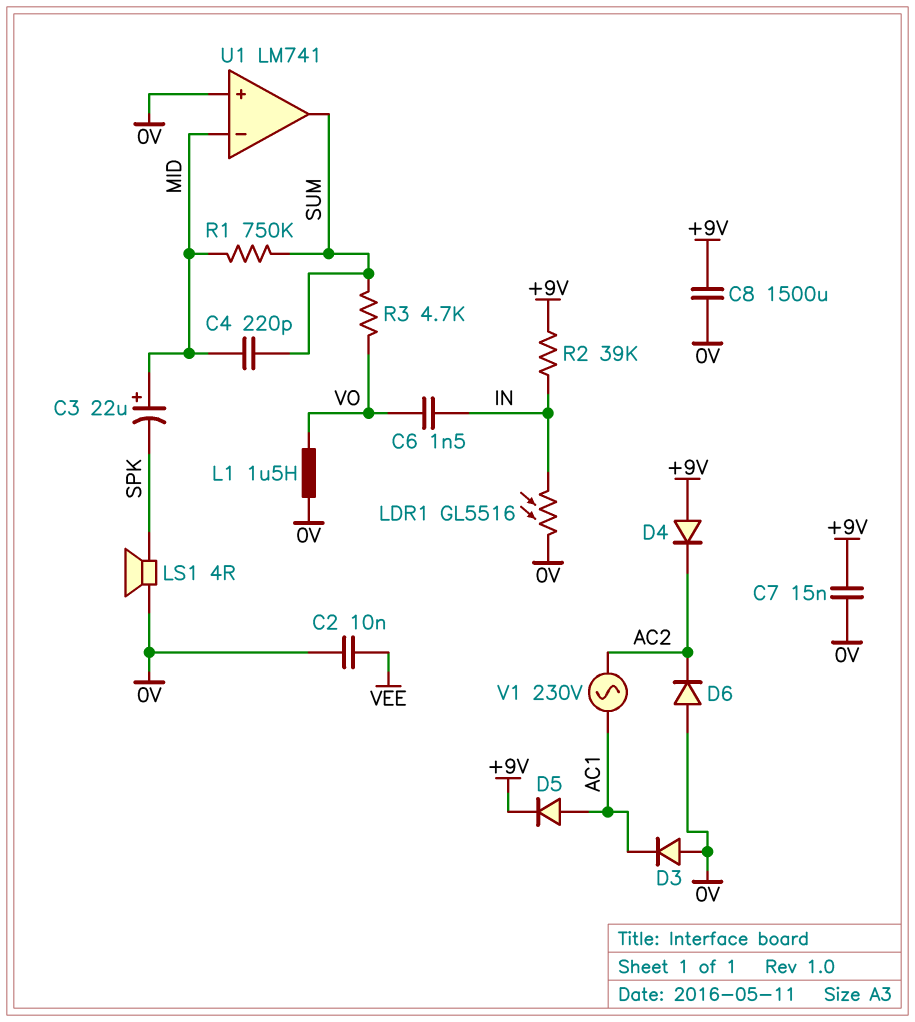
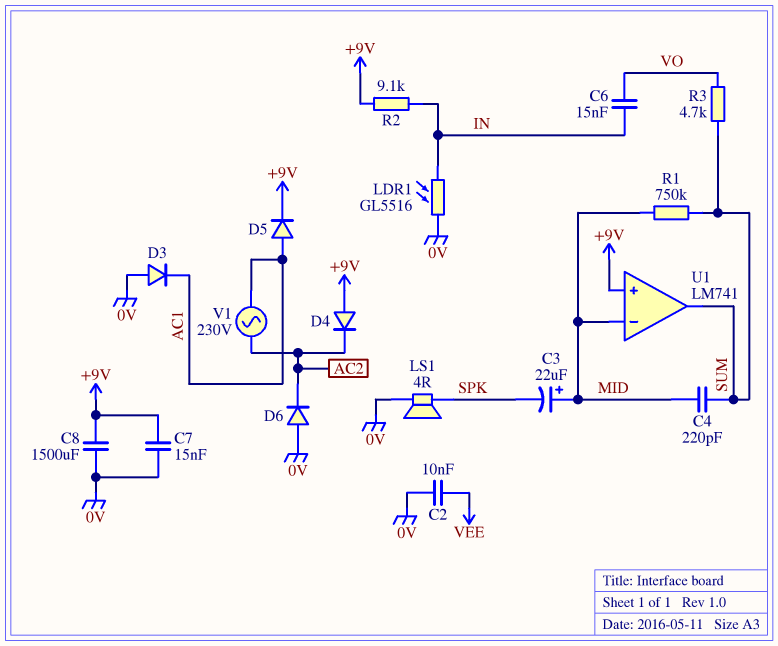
C6: 1.5nF (IN, VO) -> 15nF (IN, VO)
L1: 1.5uH (0V, VO) -> none
R2: 39k (+9V, IN) -> 9.1k (+9V, IN)
U1 pin in+: 0V -> +9V

